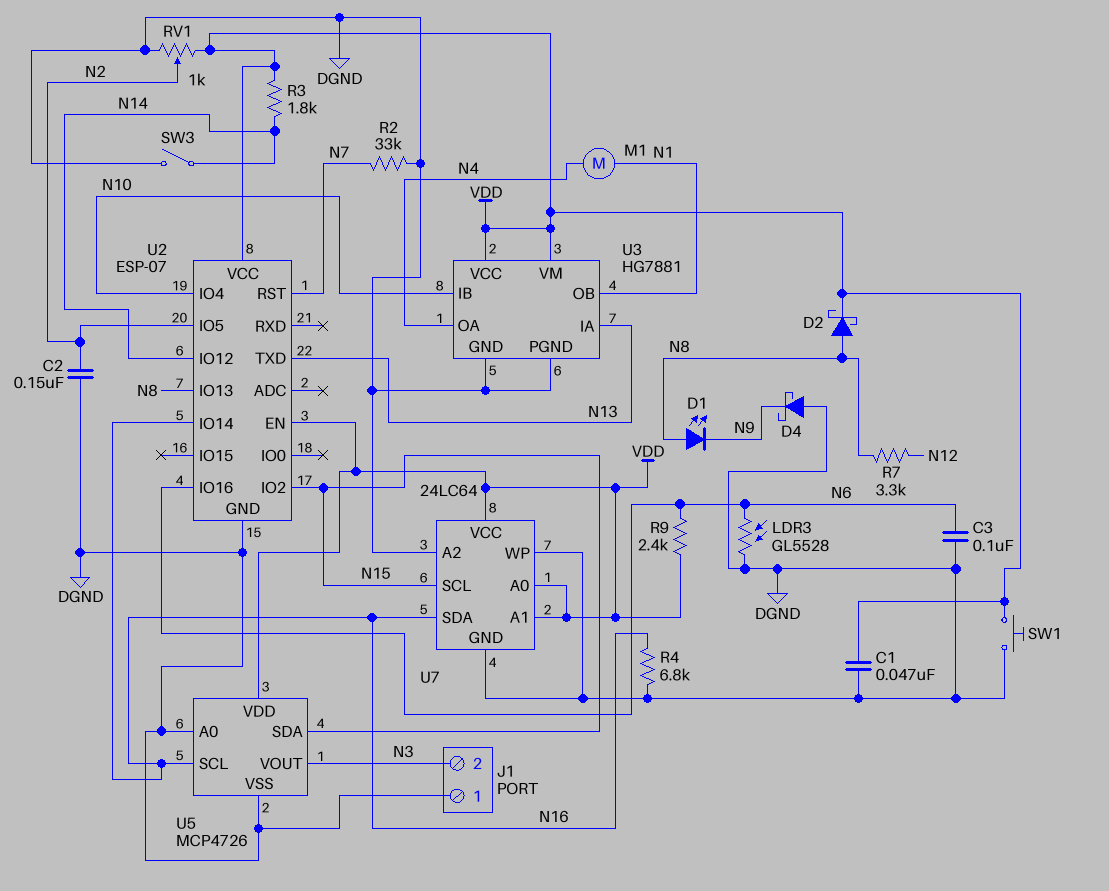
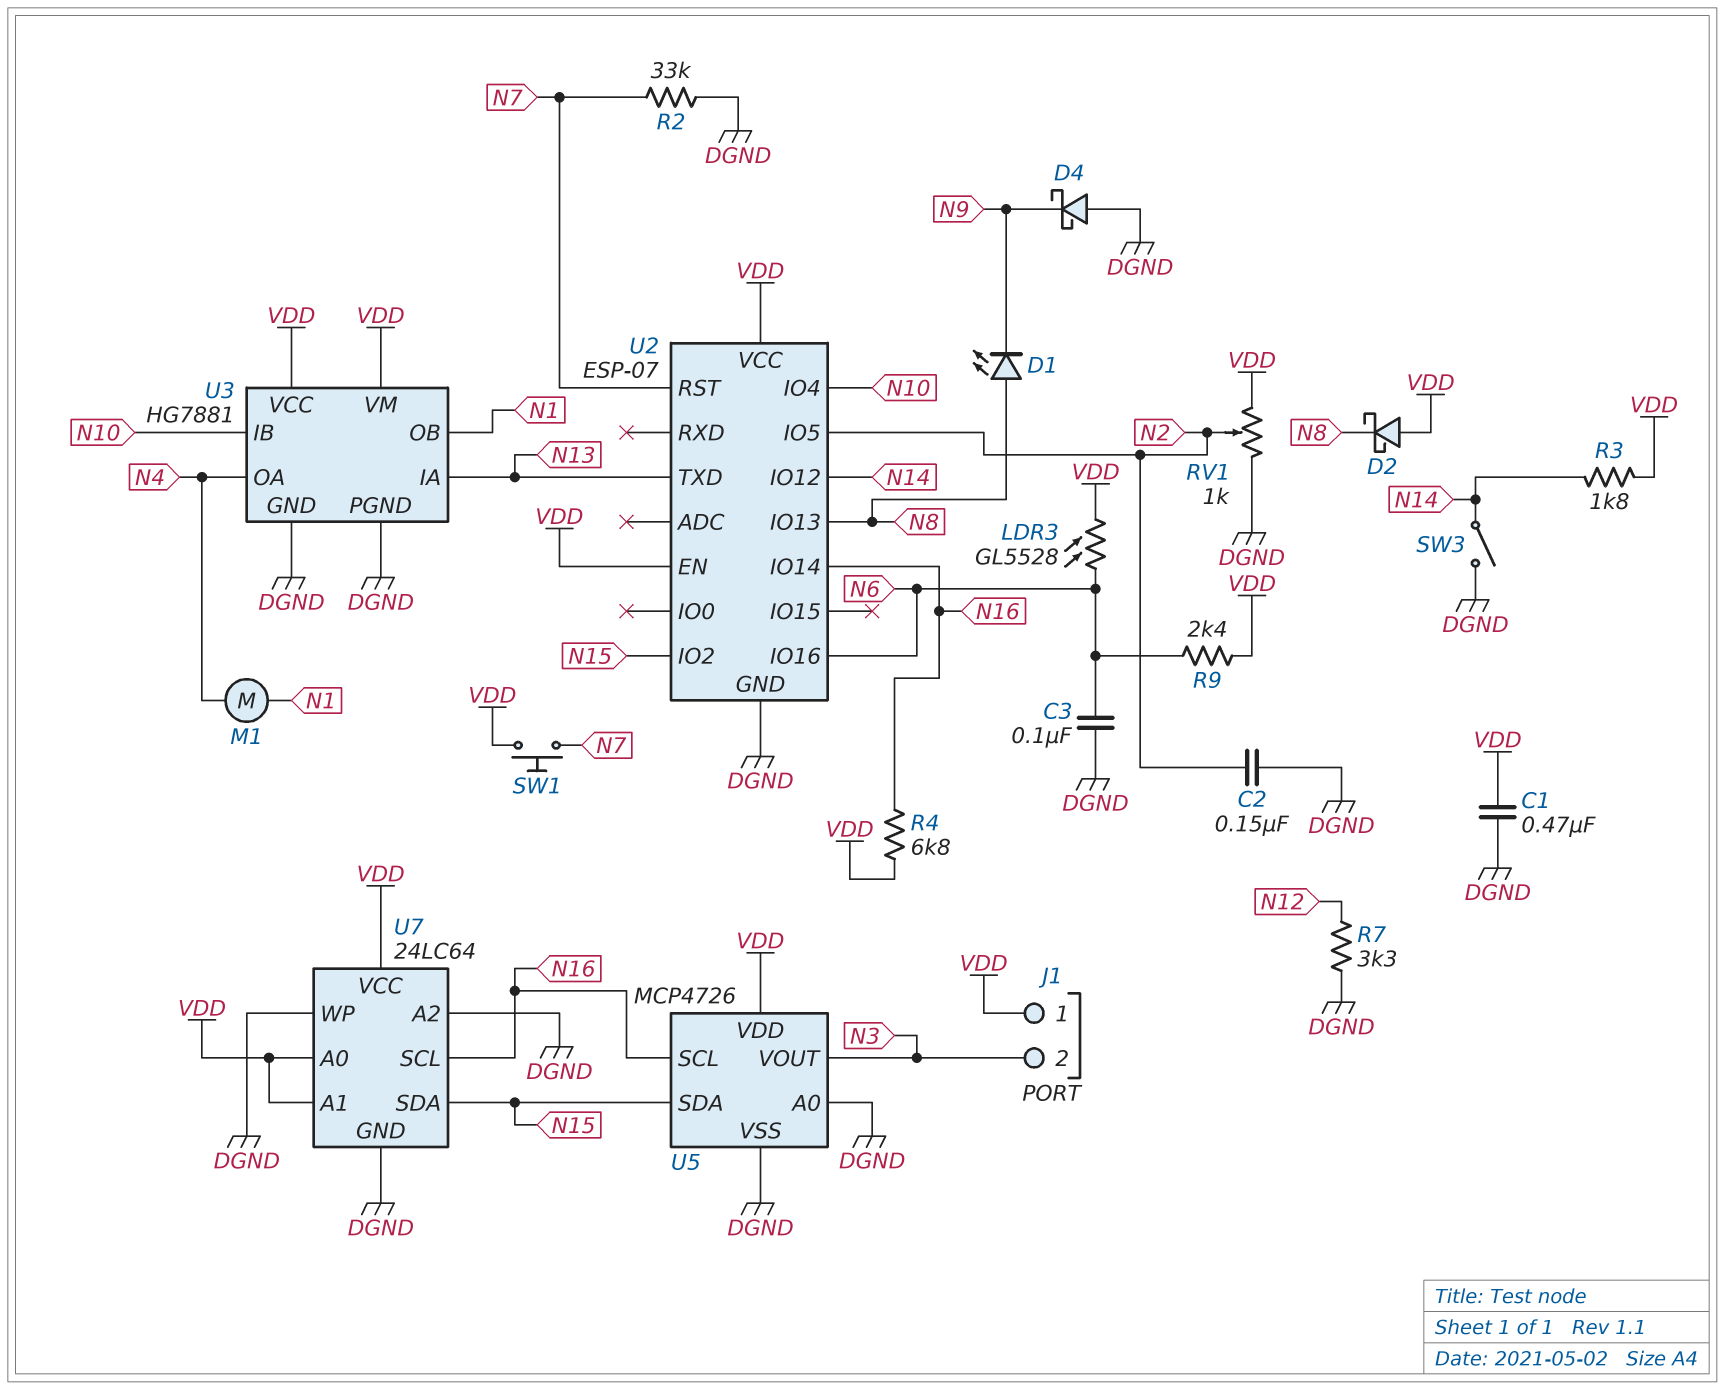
C1: 47nF (DGND, VDD) -> 470nF (DGND, VDD)
D2: schottky (A N8, K VDD) -> schottky (A VDD, K N8)
J1 pin 1: DGND -> VDD
LDR3: GL5528 (DGND, N6) -> GL5528 (N6, VDD)
R4: 6.8k (DGND, N16) -> 6.8k (N16, VDD)
R7: 3.3k (N8, N12) -> 3.3k (DGND, N12)
SW1: button (DGND, VDD) -> button (N7, VDD)
U7 pin SCL: N15 -> N16
U7 pin SDA: N16 -> N15

